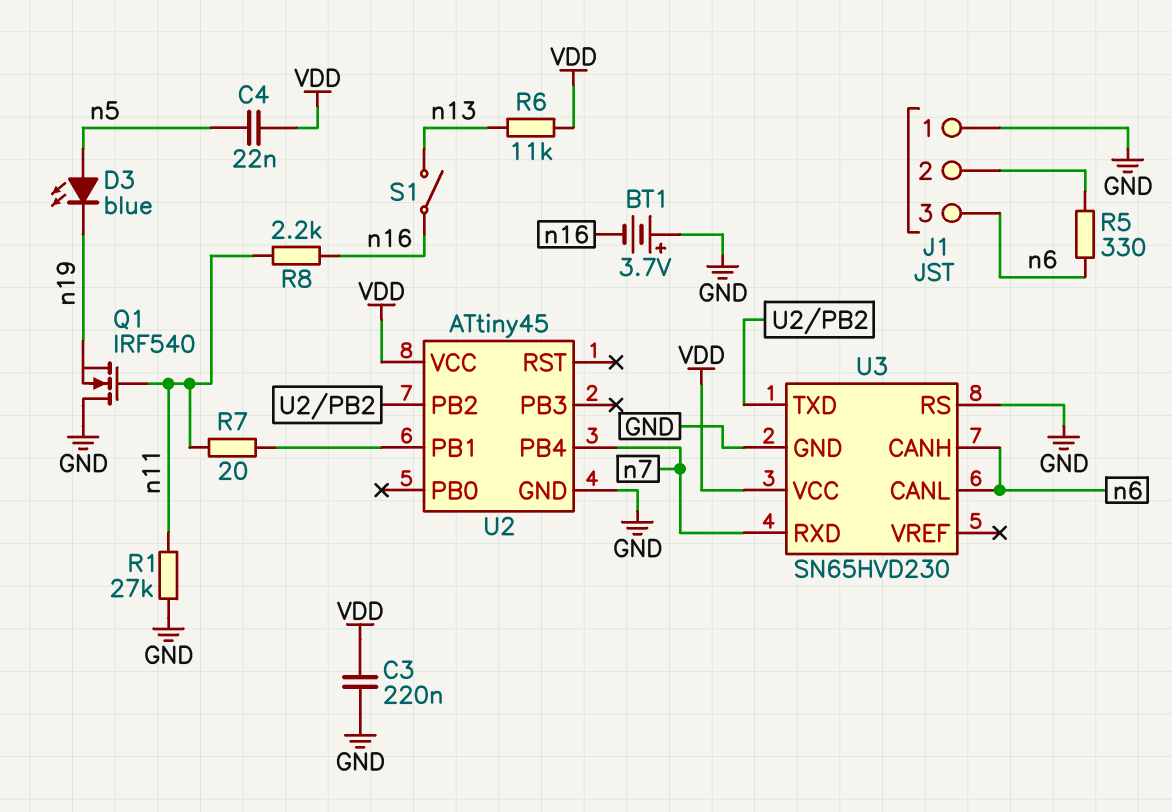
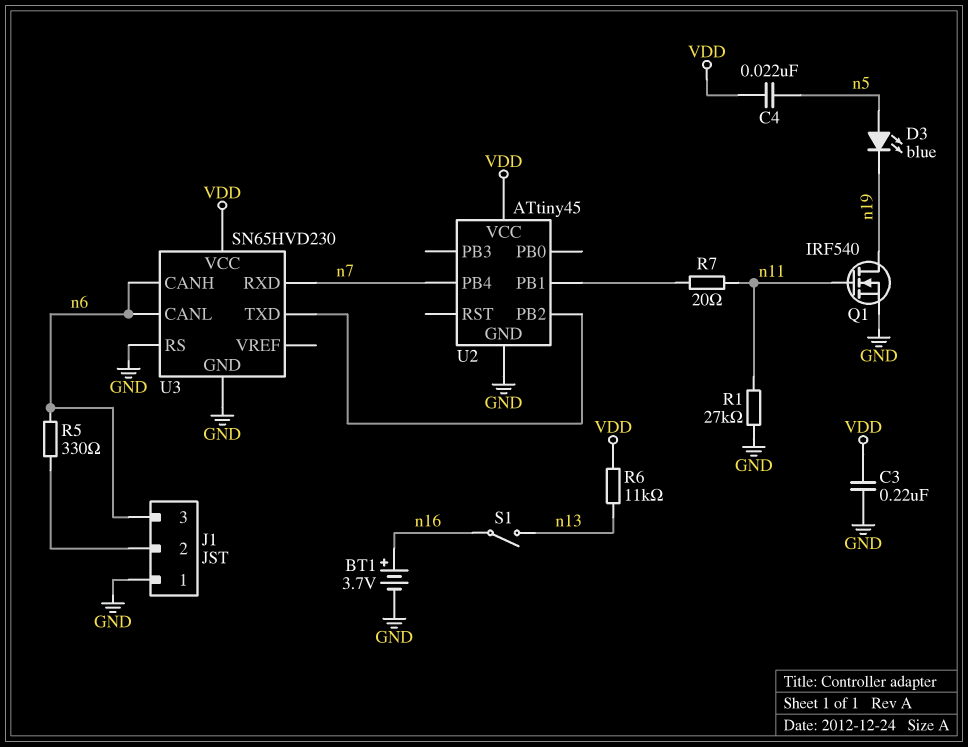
BT1: 3.7V (plus GND, minus n16) -> 3.7V (plus n16, minus GND)
Q1: NMOS IRF540 (G n11, D GND, S n19) -> NMOS IRF540 (G n11, D n19, S GND)
R8: 2.2k (n11, n16) -> none

